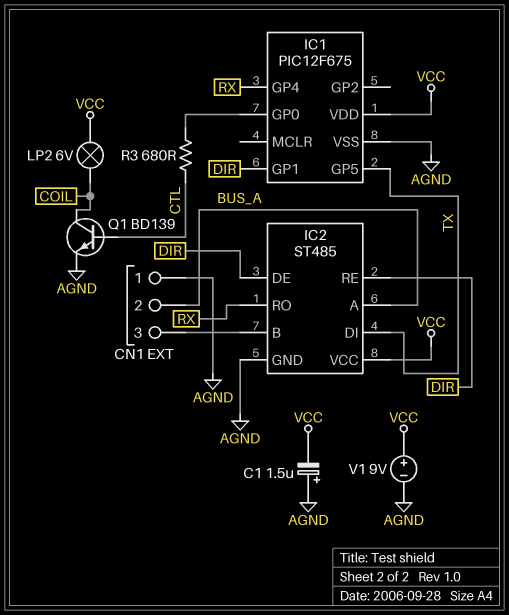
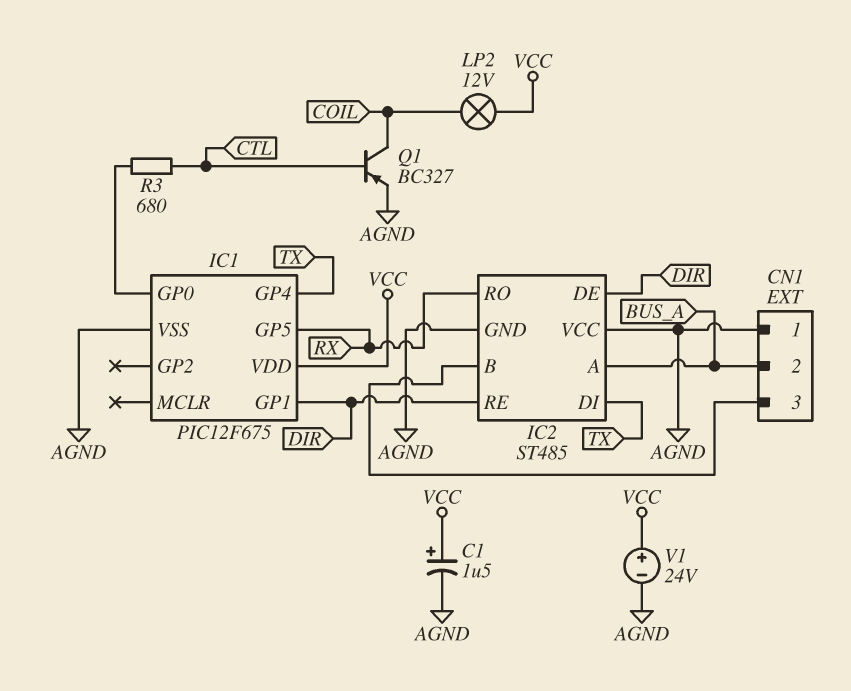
C1: 1.5uF (plus AGND, minus VCC) -> 1.5uF (plus VCC, minus AGND)
IC1 pin GP4: RX -> TX
IC1 pin GP5: TX -> RX
IC2 pin VCC: VCC -> AGND
LP2: lamp 6V (COIL, VCC) -> lamp 12V (COIL, VCC)
Q1: NPN BD139 (B CTL, C COIL, E AGND) -> PNP BC327 (B CTL, C COIL, E AGND)
V1: 9V (plus VCC, minus AGND) -> 24V (plus VCC, minus AGND)

